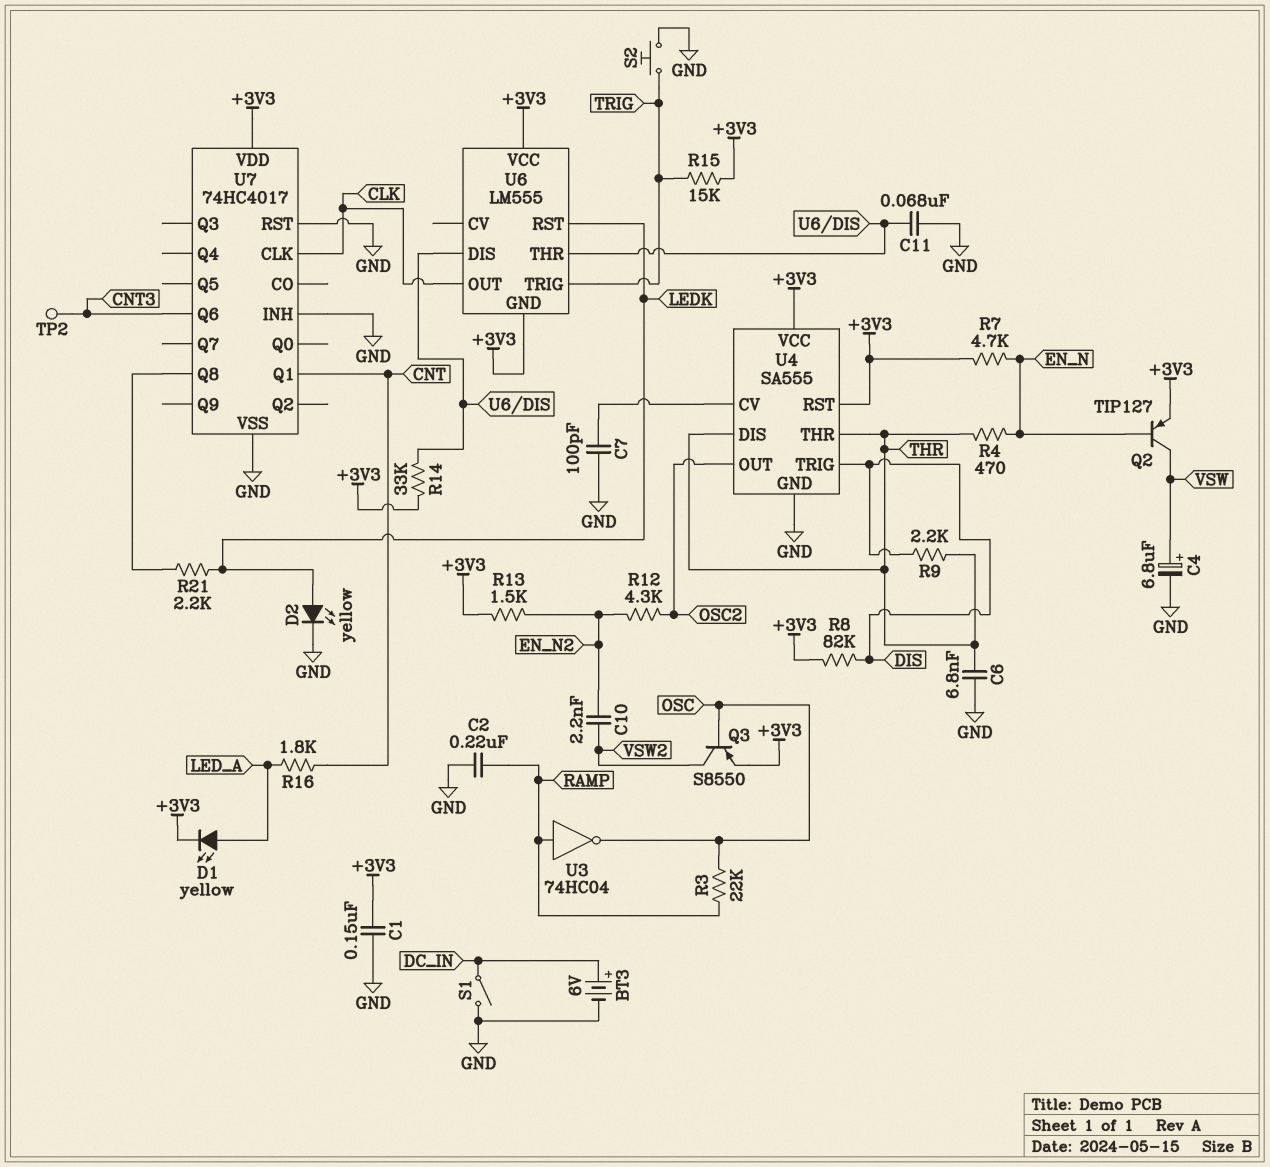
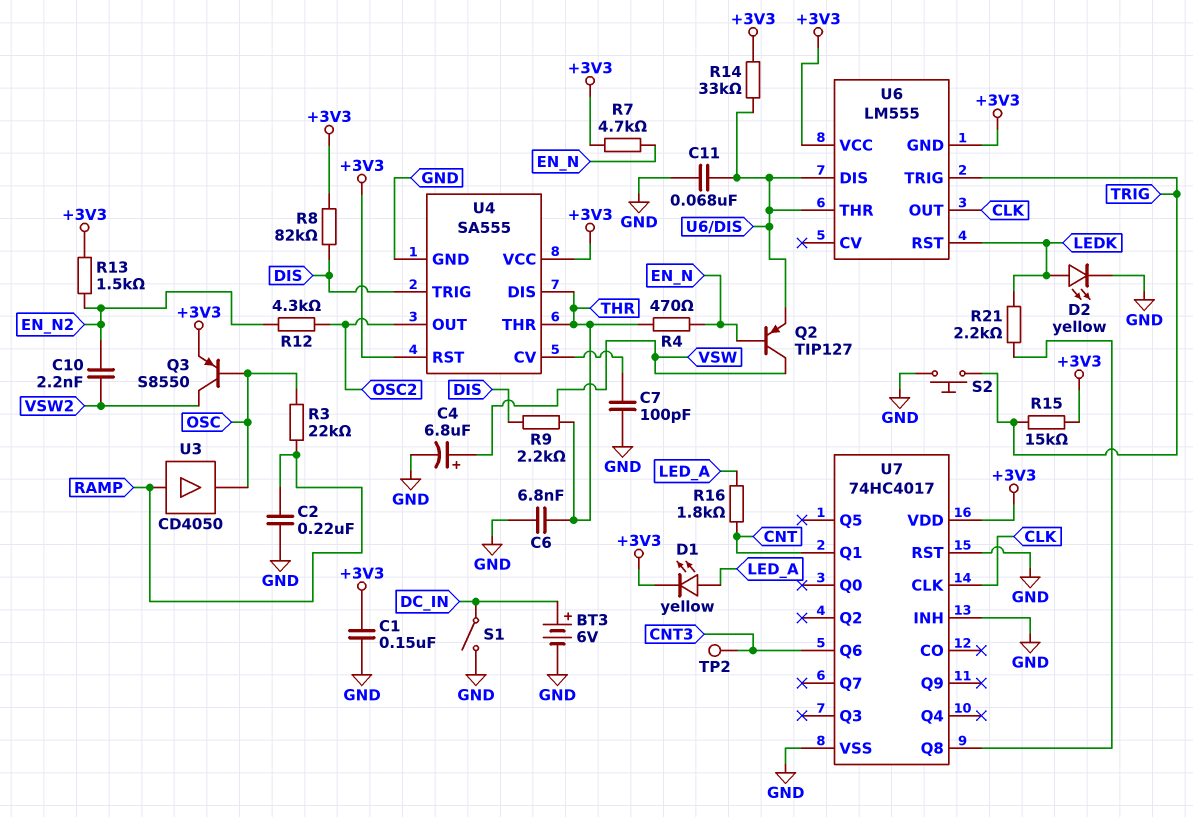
Q2: PNP TIP127 (B EN_N, C VSW, E +3V3) -> PNP TIP127 (B EN_N, C VSW, E U6/DIS)
U3: NOT 74HC04 (in RAMP, out OSC) -> buffer CD4050 (in RAMP, out OSC)

